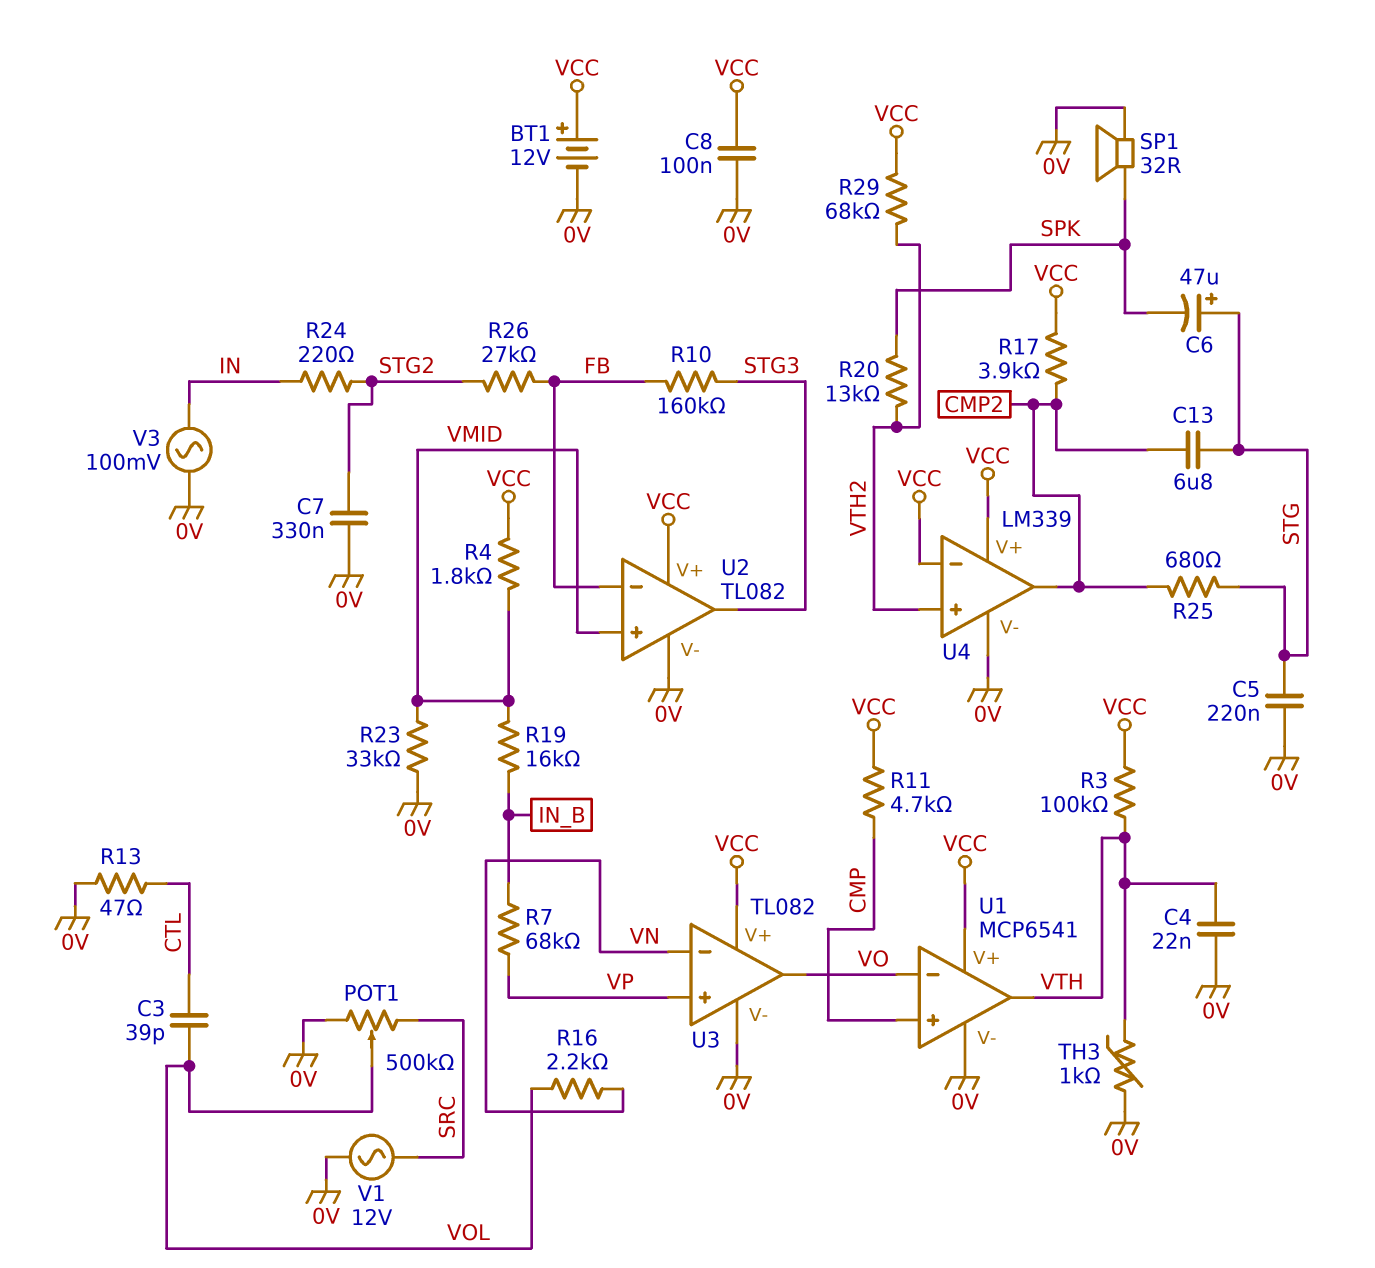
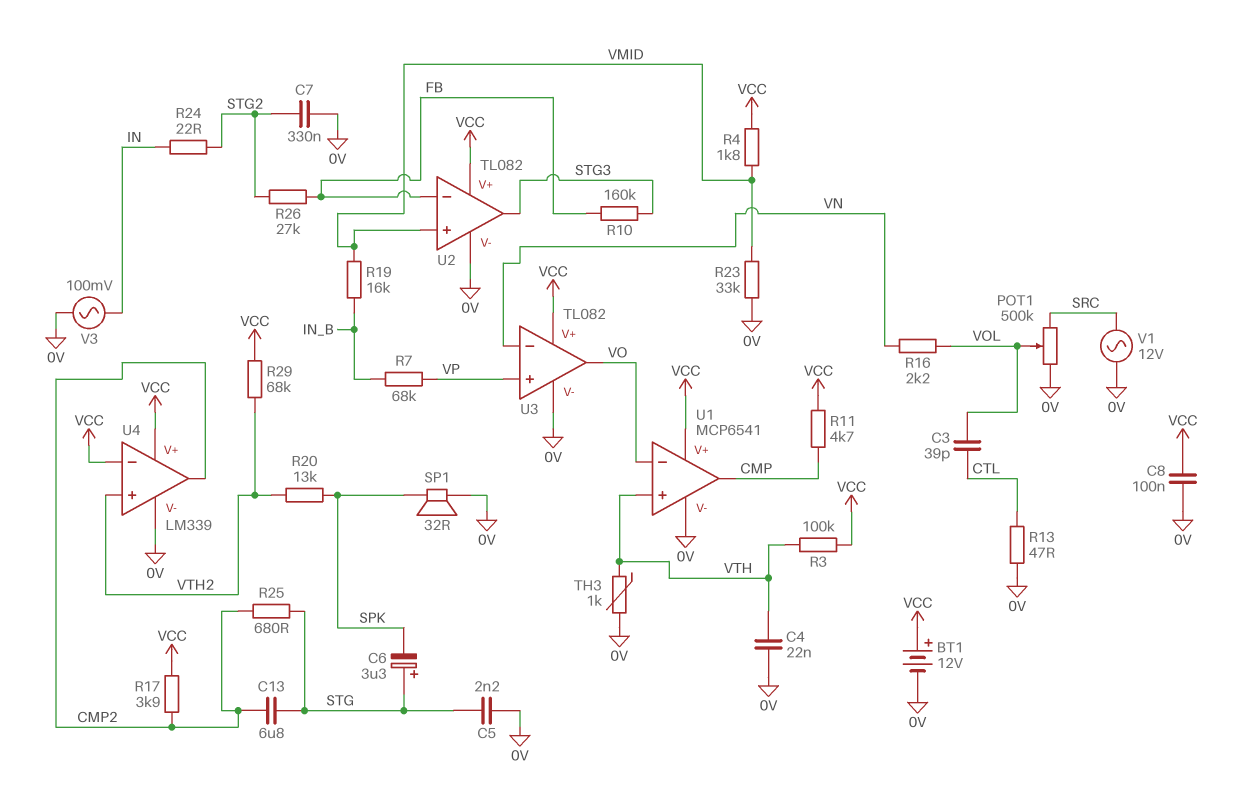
C5: 220nF (0V, STG) -> 2.2nF (0V, STG)
C6: 47uF (plus STG, minus SPK) -> 3.3uF (plus STG, minus SPK)
R24: 220 (IN, STG2) -> 22 (IN, STG2)
U1 pin in+: CMP -> VTH
U1 pin out: VTH -> CMP

